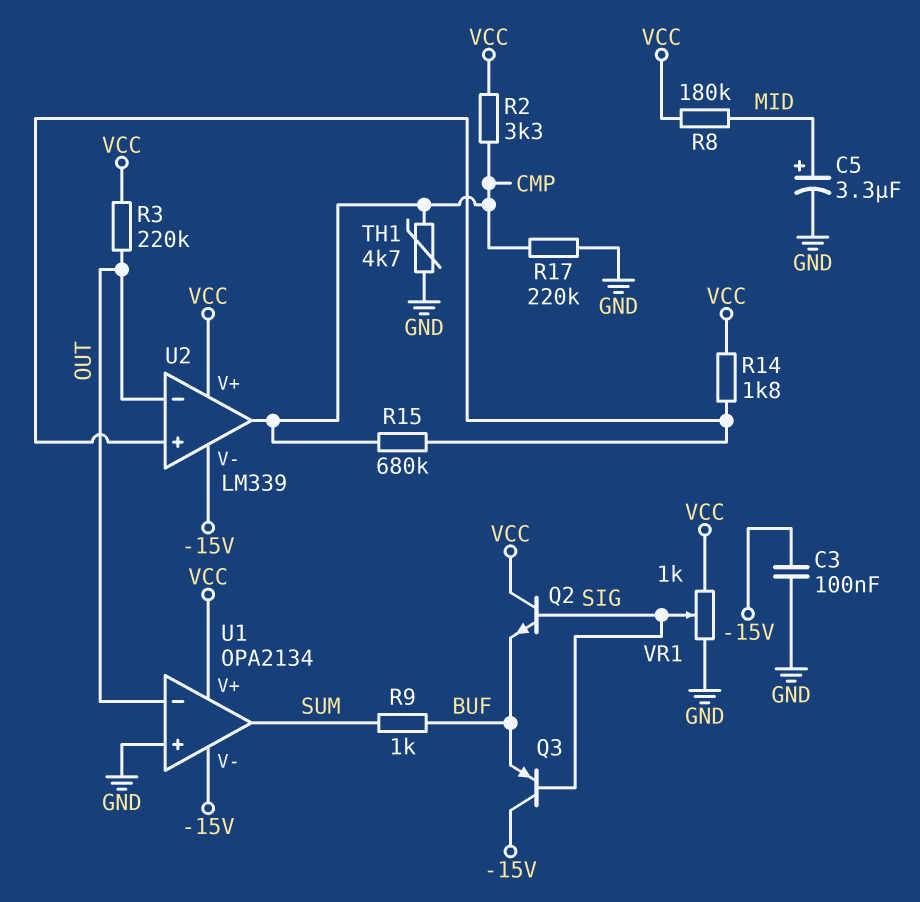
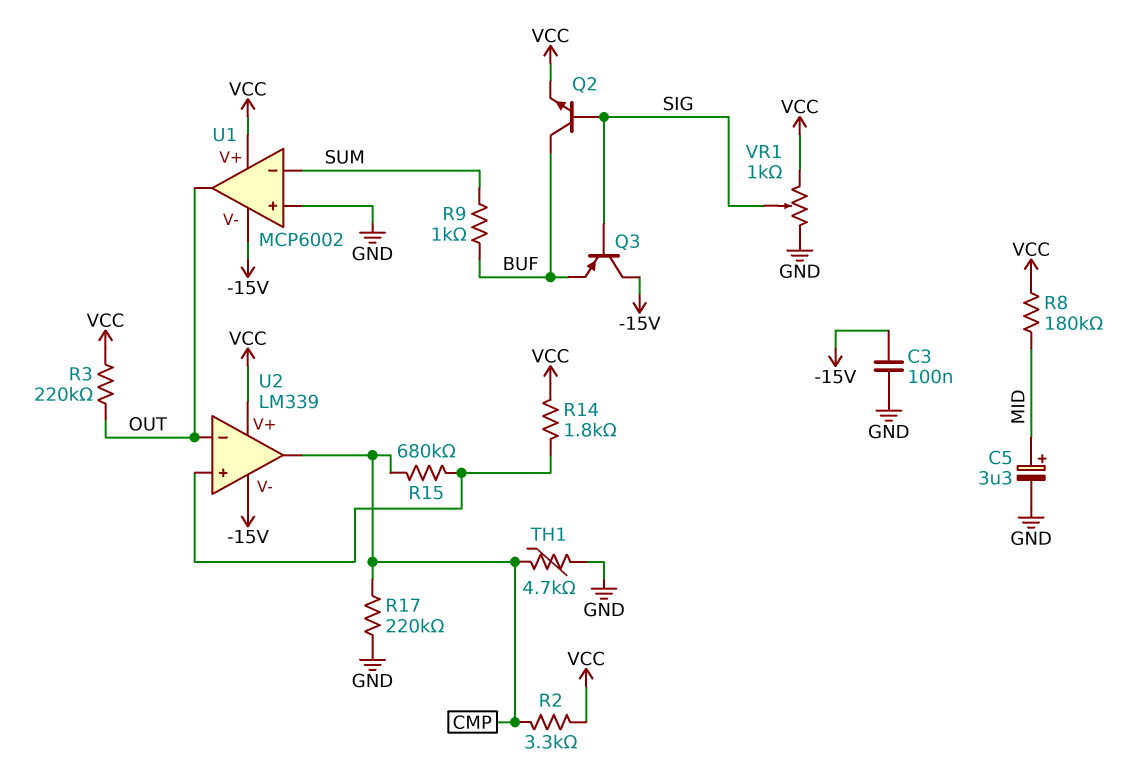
Q2: NPN (B SIG, C VCC, E BUF) -> NPN (B SIG, C BUF, E VCC)
U1: OPA2134 -> MCP6002
U1 pin in-: OUT -> SUM
U1 pin out: SUM -> OUT

